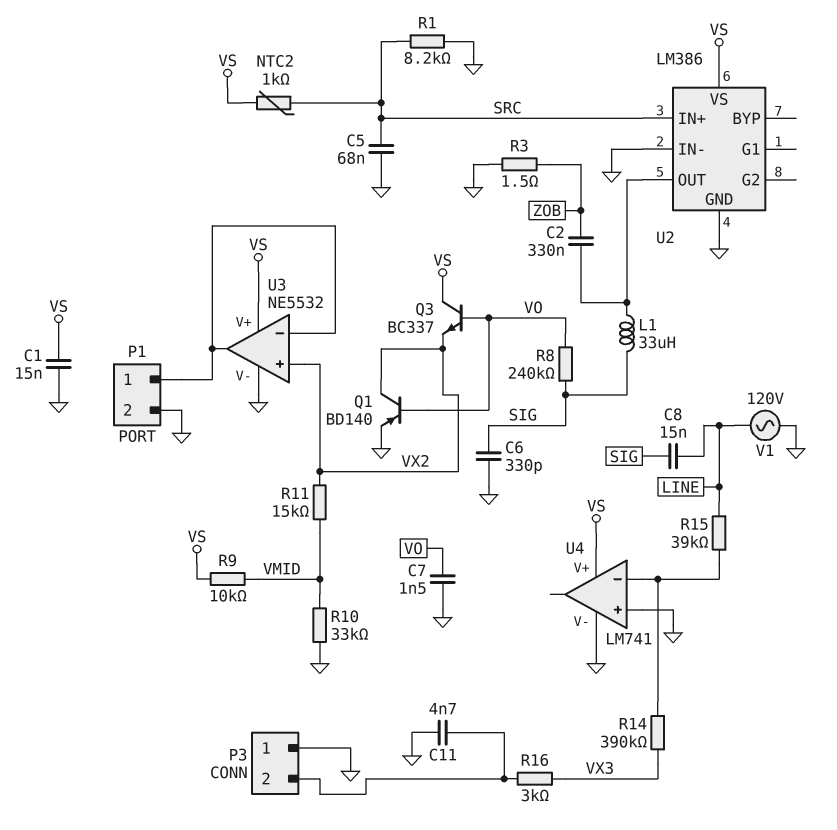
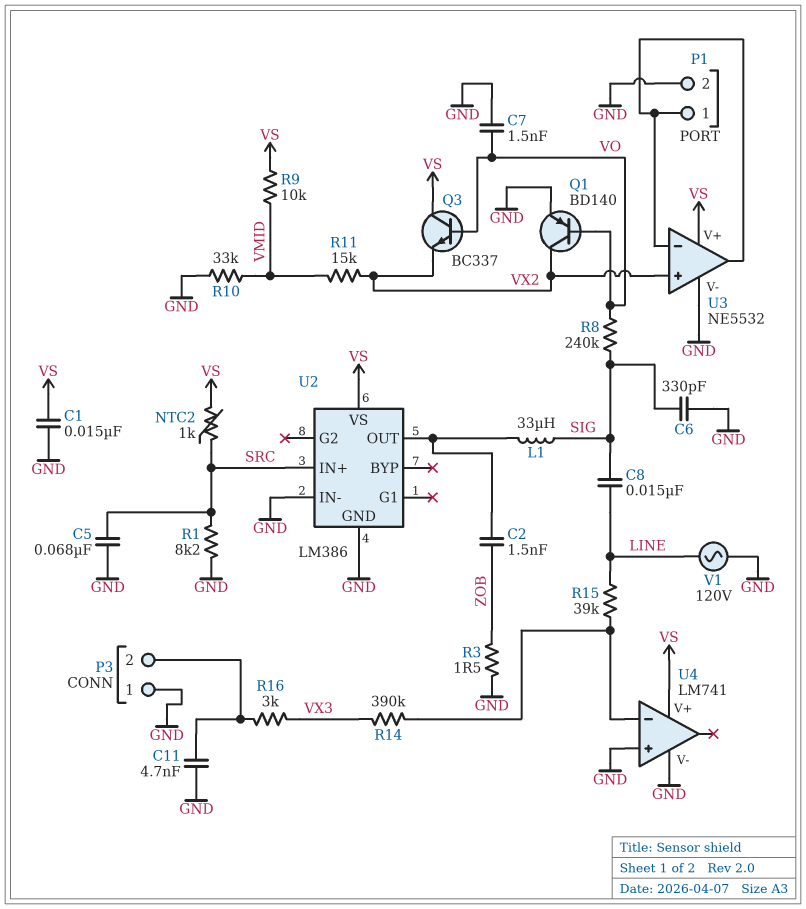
C2: 330nF (U2/OUT, ZOB) -> 1.5nF (U2/OUT, ZOB)

